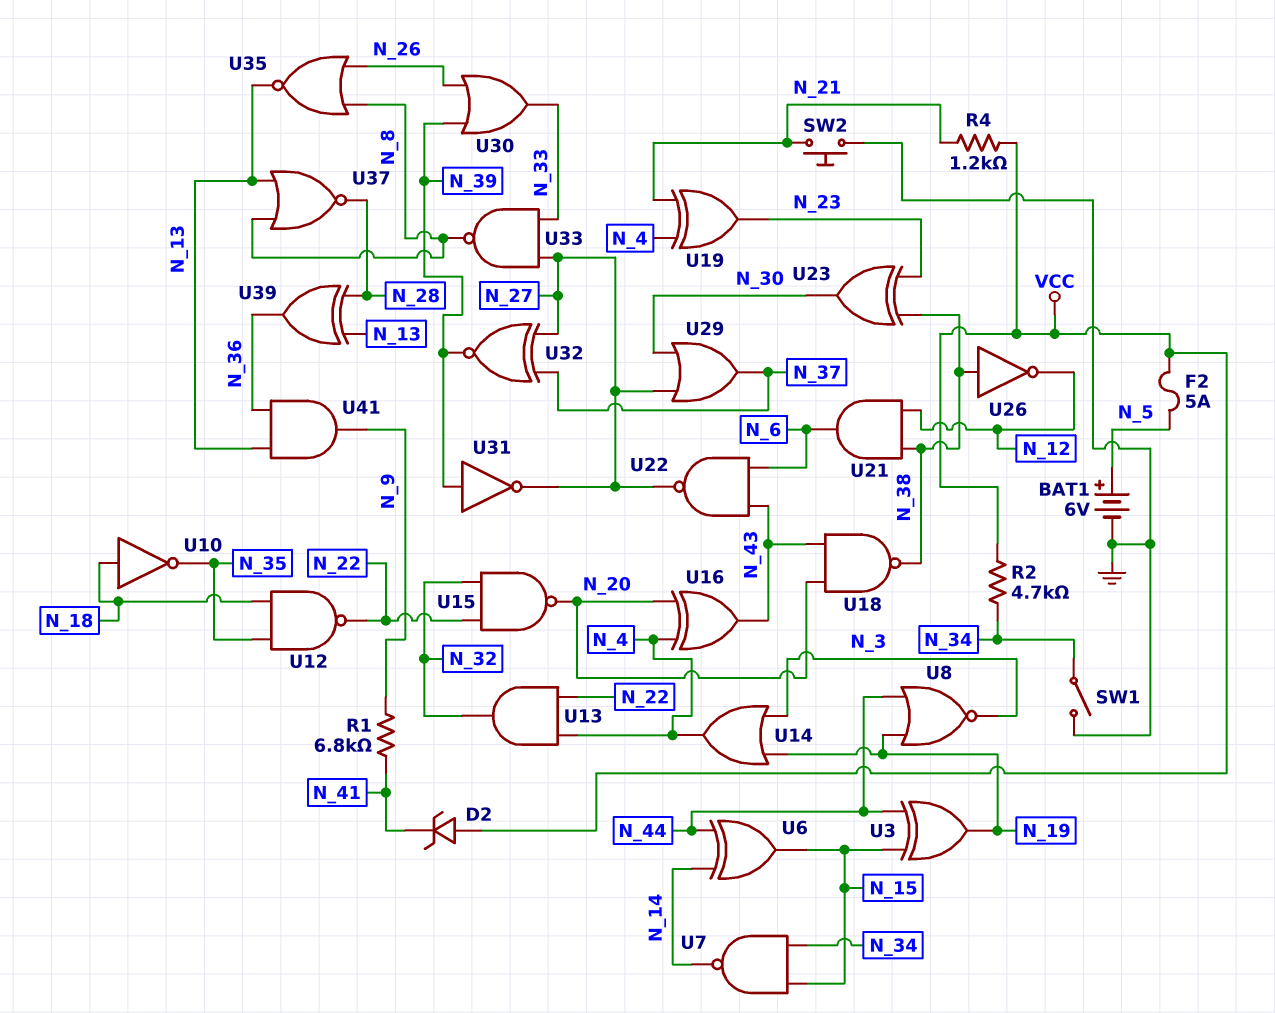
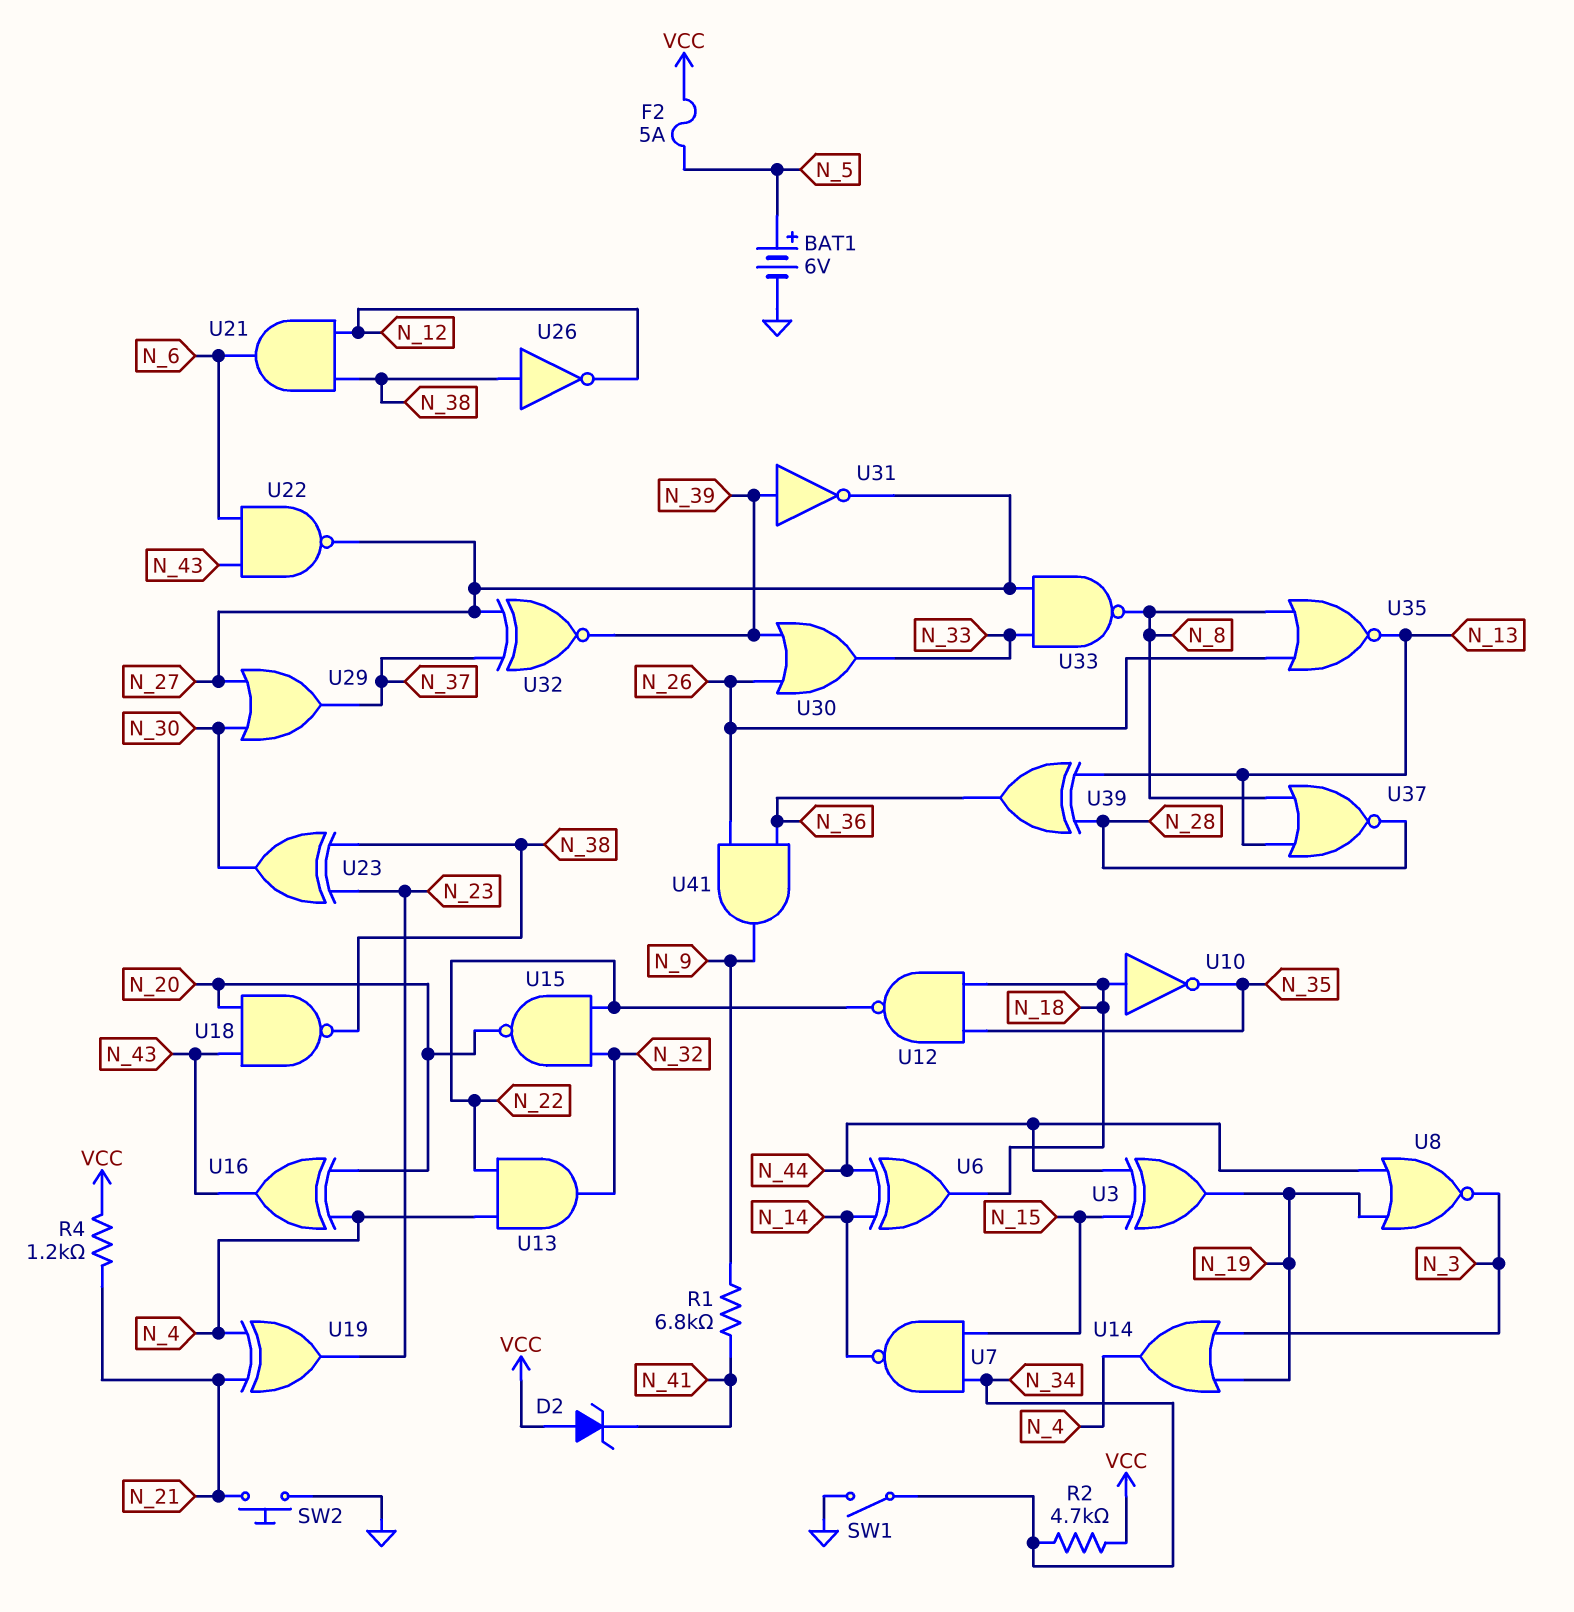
U6: XOR (in N_14, in N_44, out N_15) -> XOR (in N_14, in N_44, out N_18)
U41: AND (in N_13, in N_36, out N_9) -> AND (in N_26, in N_36, out N_9)

